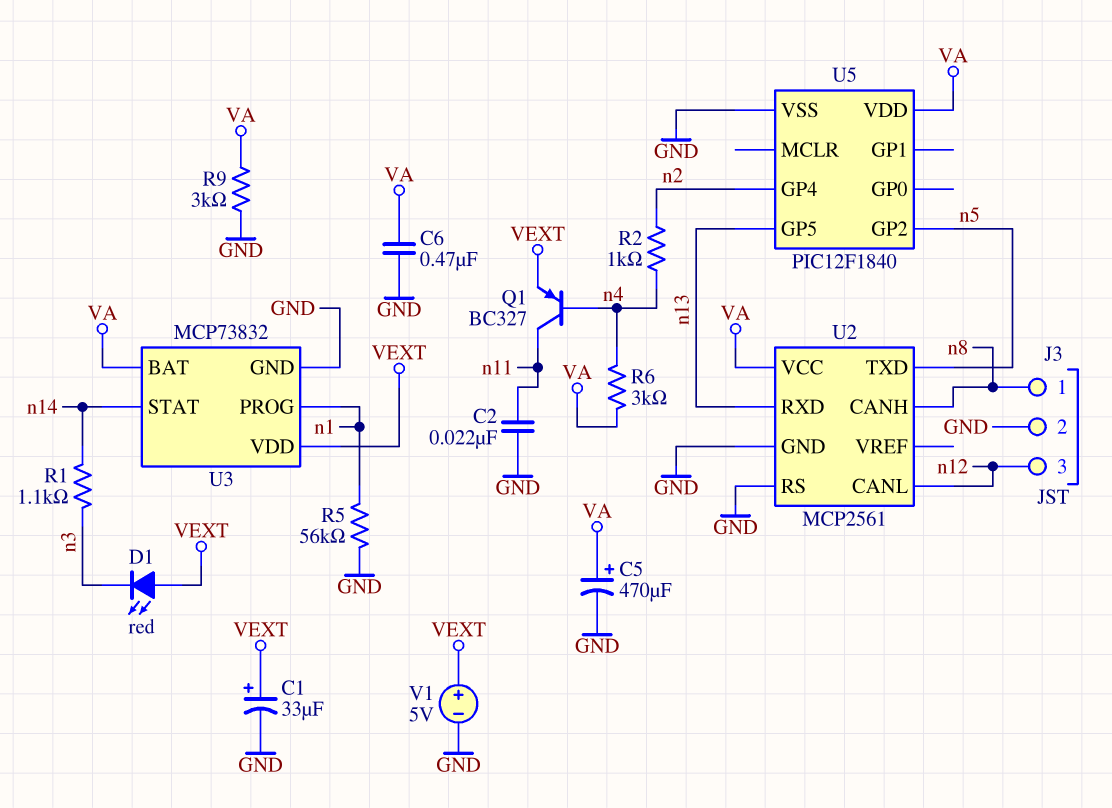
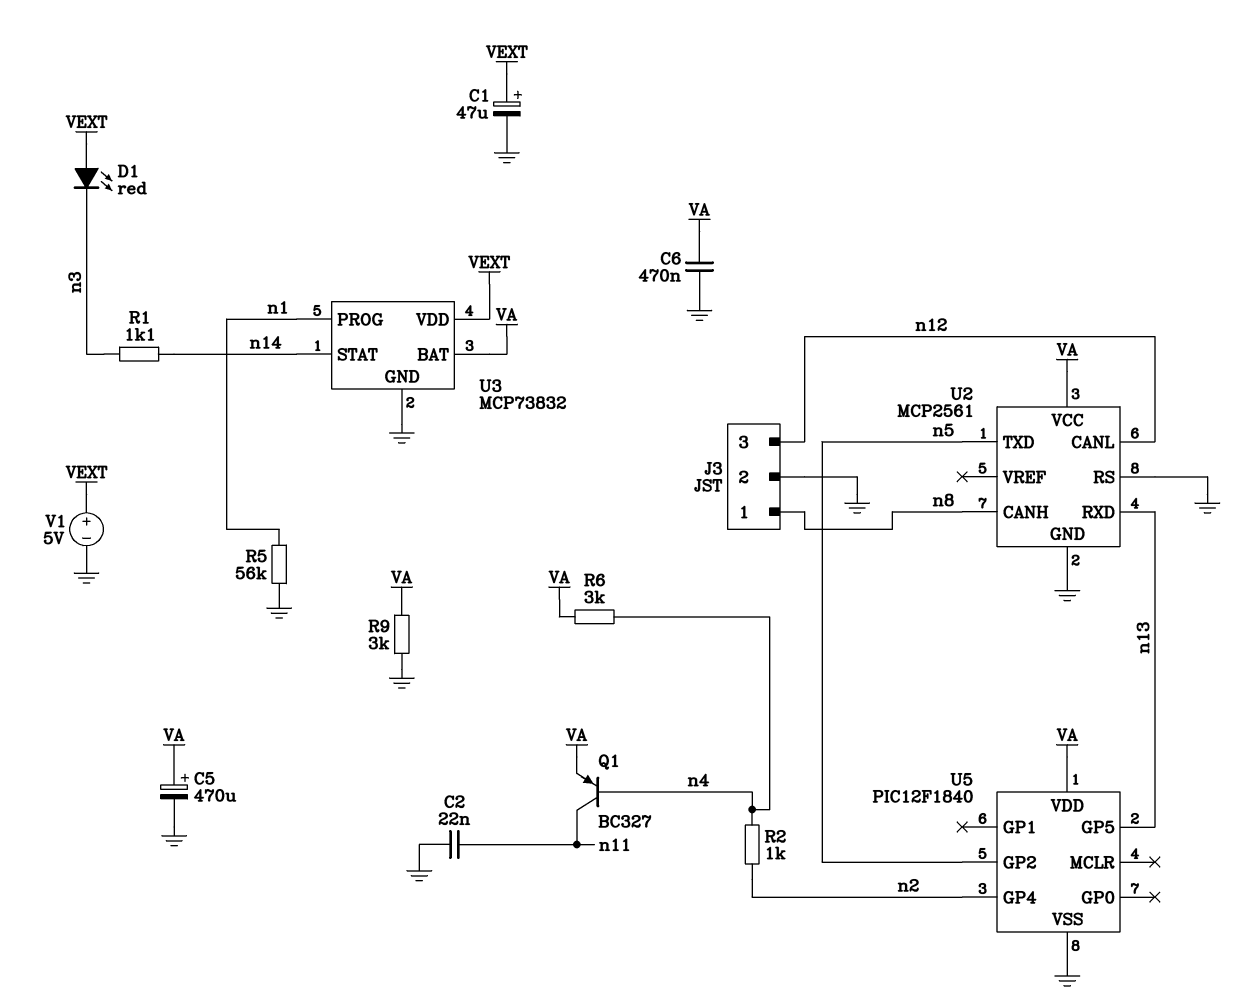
C1: 33uF (plus VEXT, minus GND) -> 47uF (plus VEXT, minus GND)
Q1: PNP BC327 (B n4, C n11, E VEXT) -> PNP BC327 (B n4, C n11, E VA)

